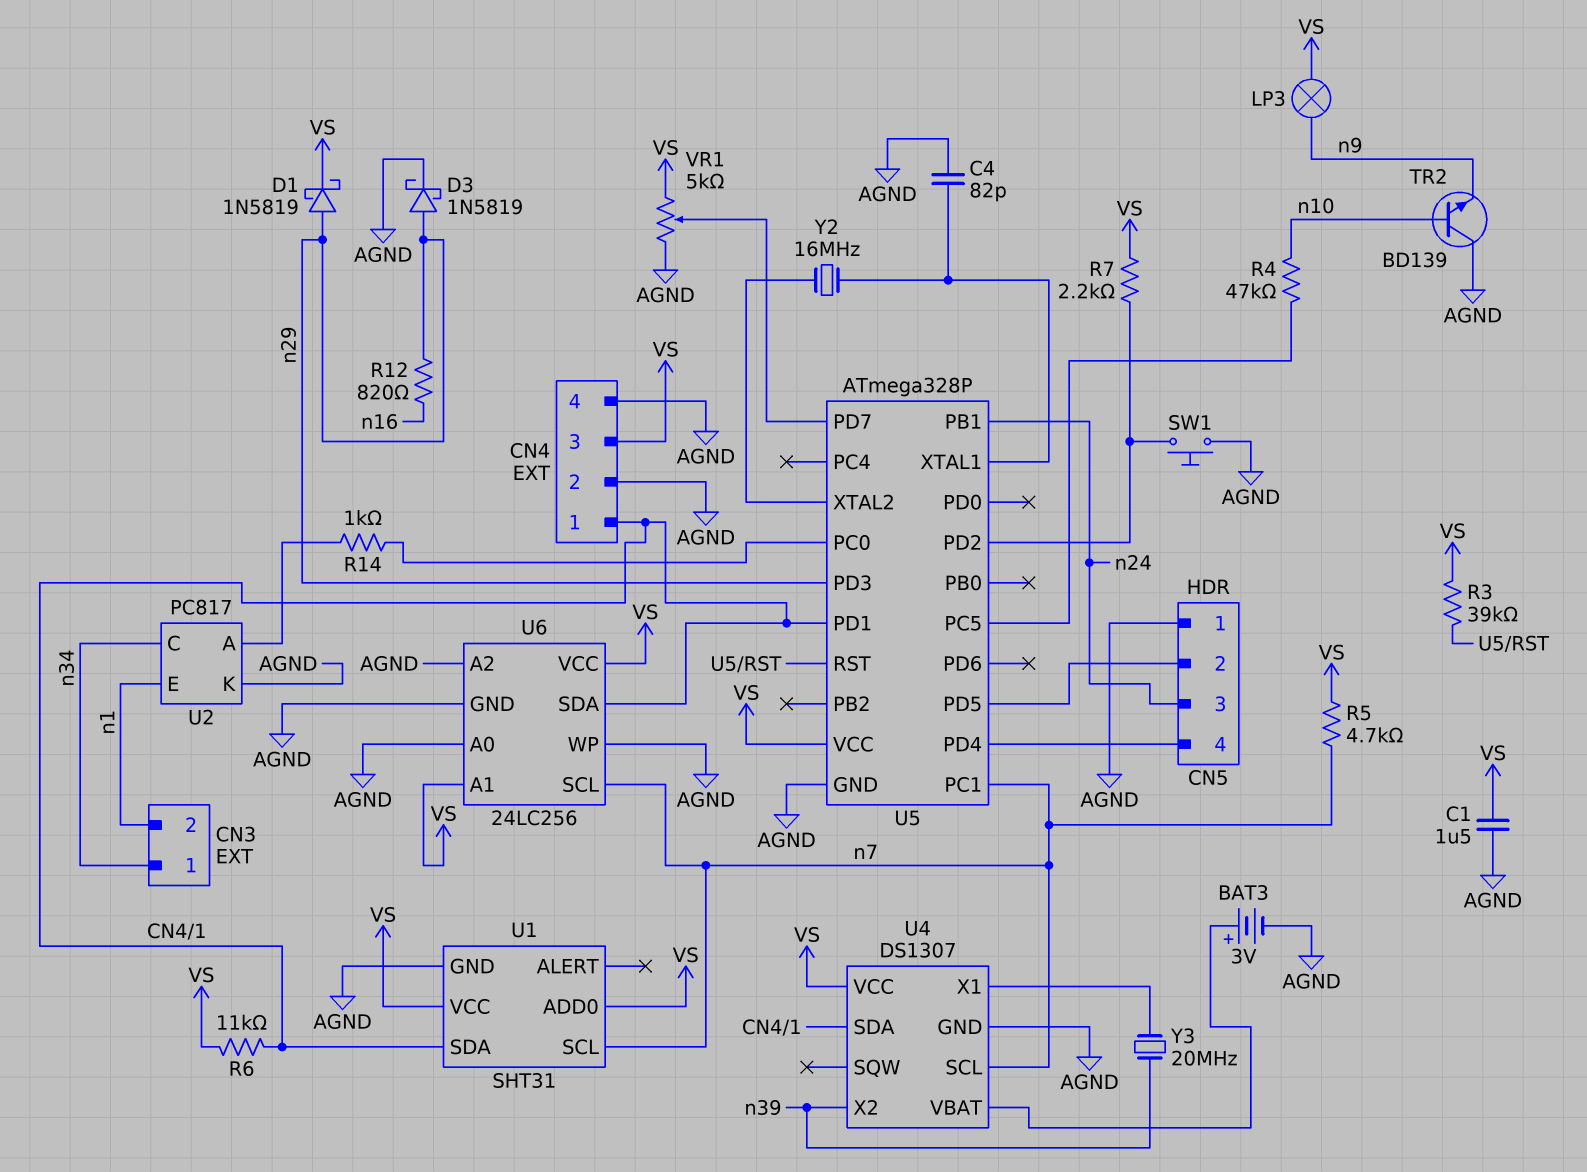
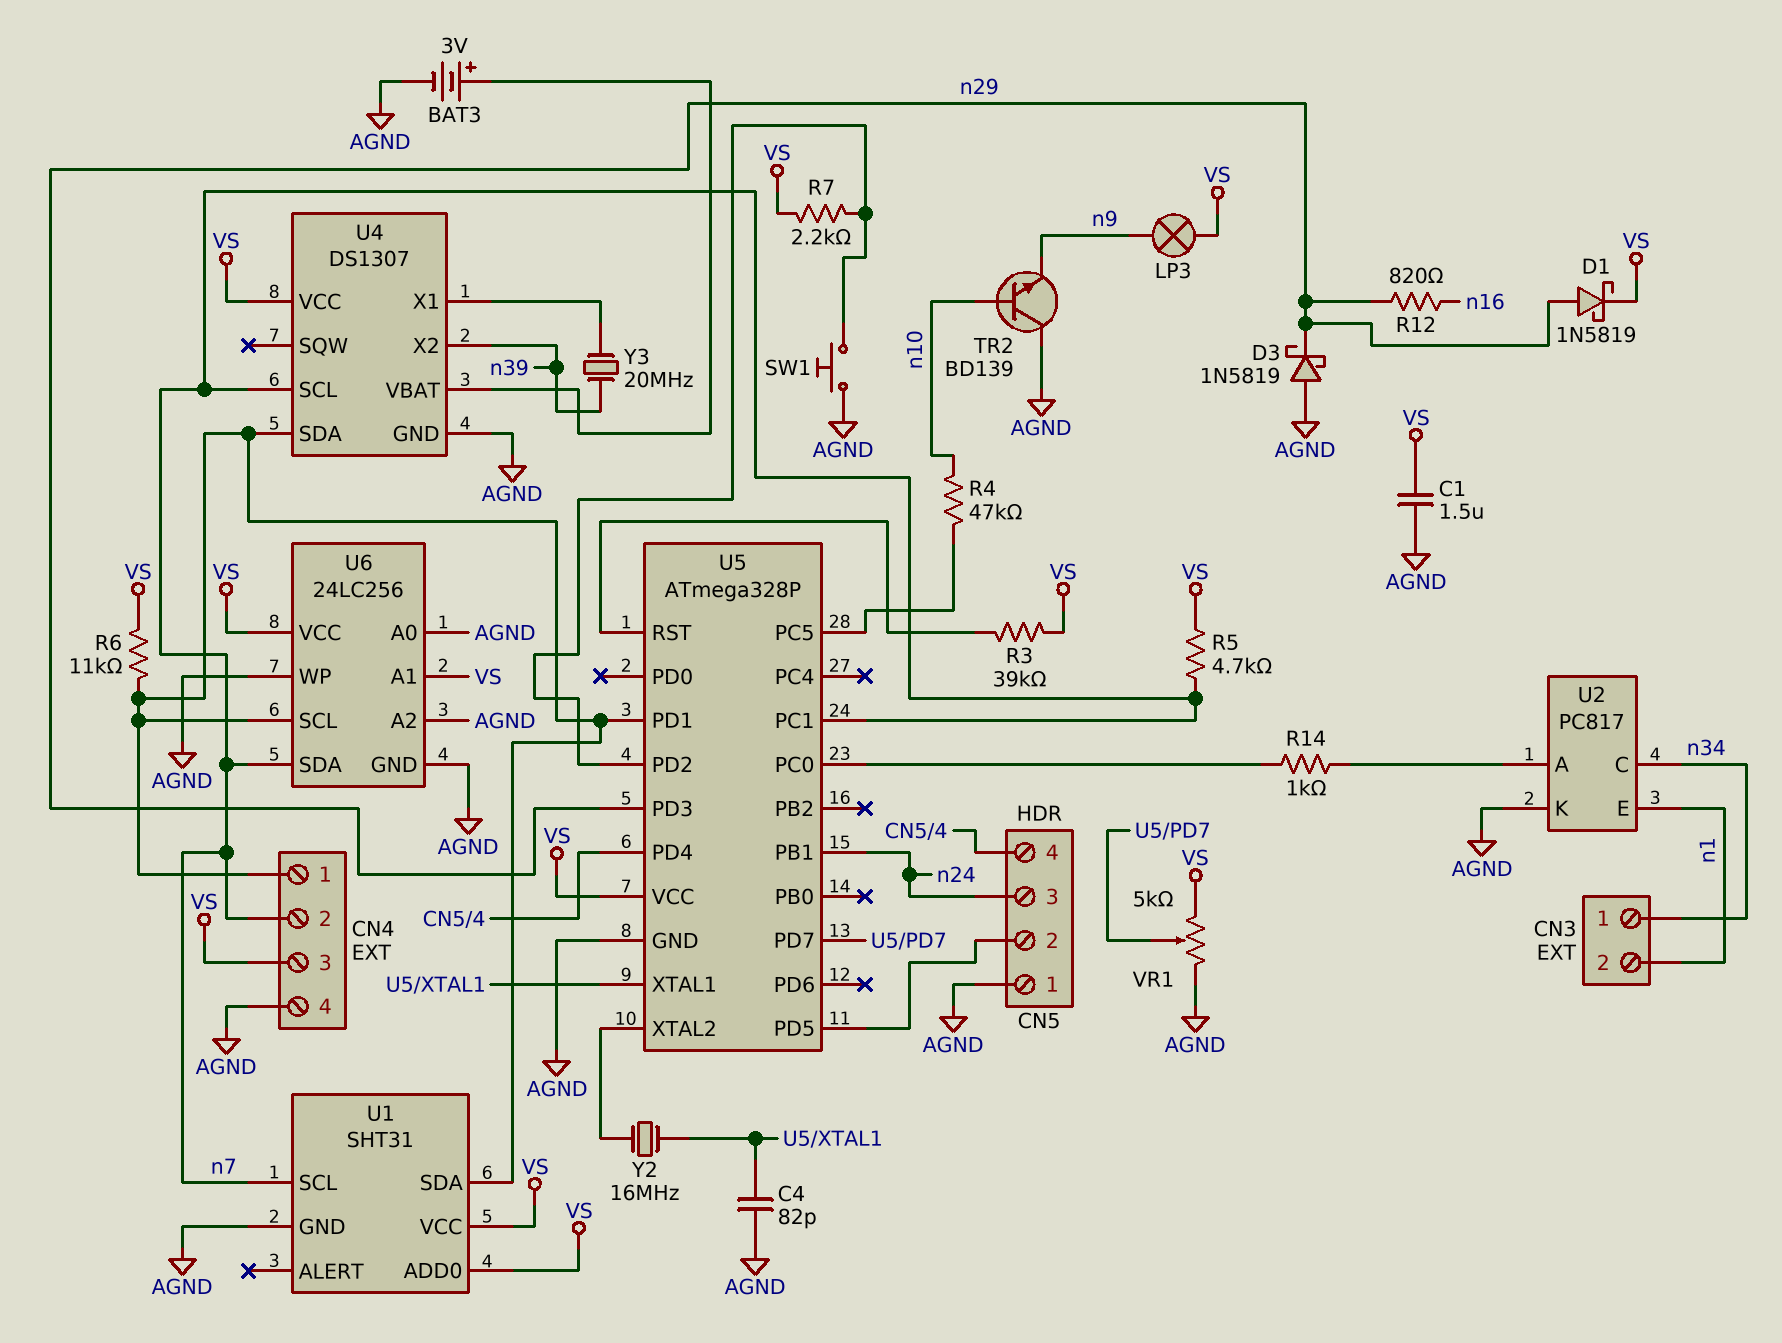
CN4 pin 2: AGND -> n7
D3: schottky 1N5819 (A n29, K AGND) -> schottky 1N5819 (A AGND, K n29)
U6 pin SCL: n7 -> CN4/1
U6 pin SDA: CN4/1 -> n7

